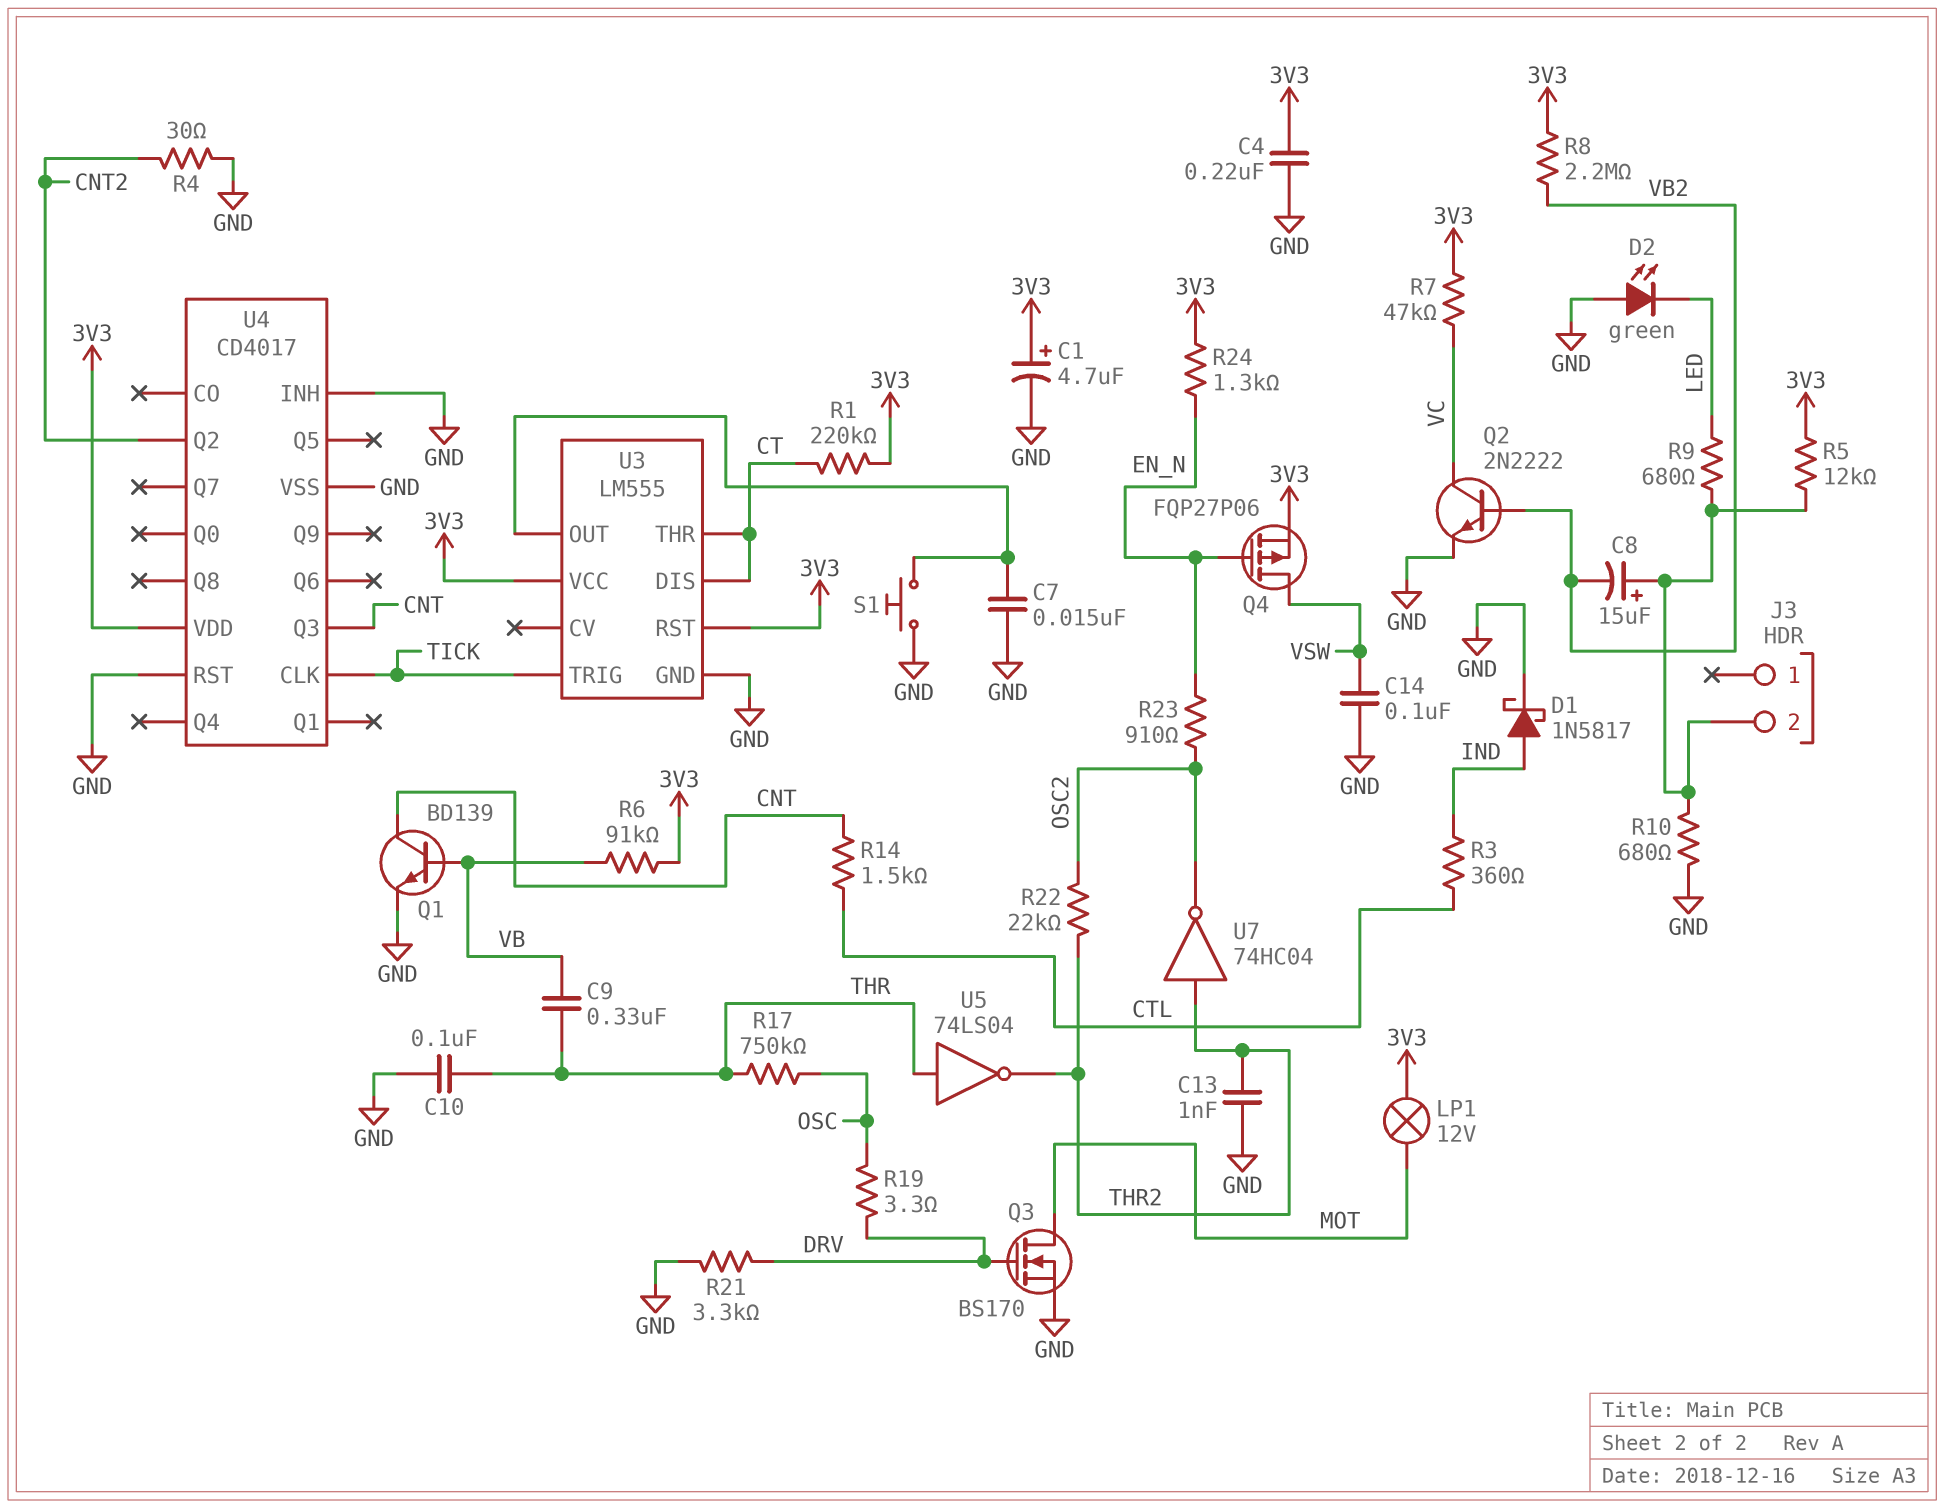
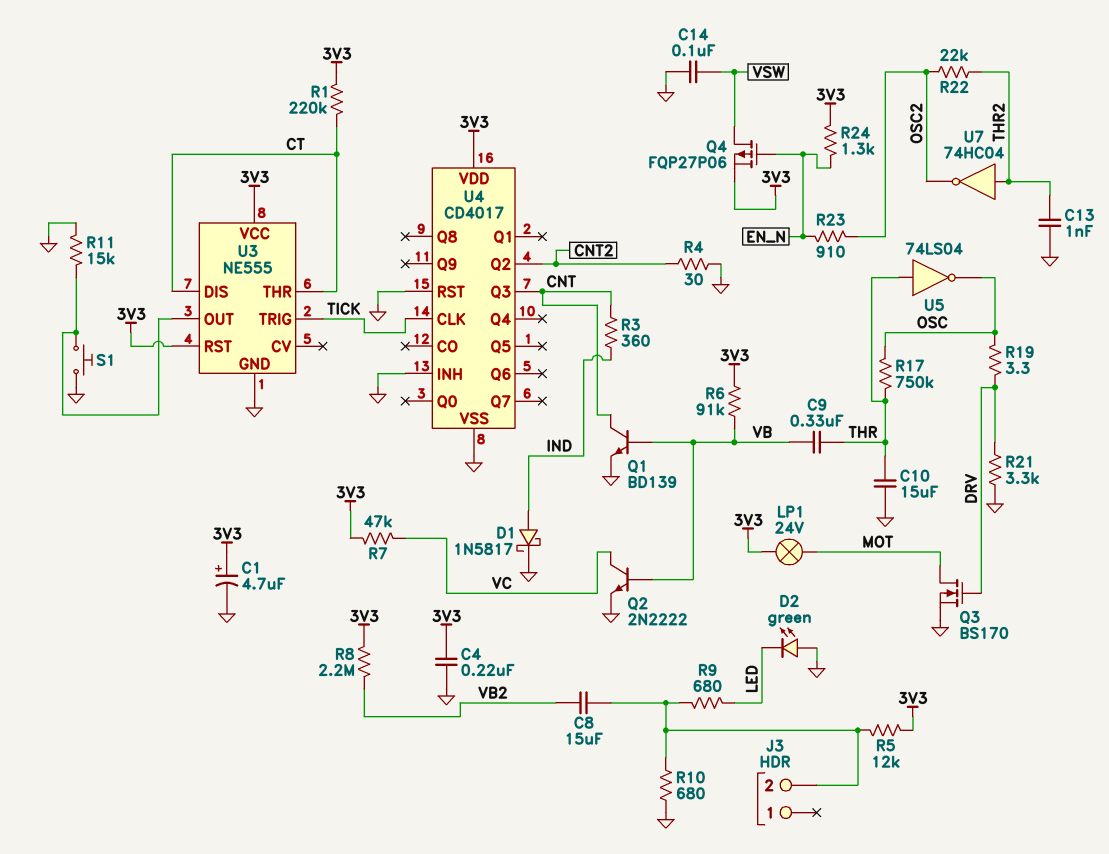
C7: 15nF (GND, U3/OUT) -> none
C8: 15uF (plus J3/2, minus VB2) -> 15uF (J3/2, VB2)
C10: 100nF (GND, THR) -> 15uF (GND, THR)
LP1: lamp 12V (3V3, MOT) -> lamp 24V (3V3, MOT)
Q2: NPN 2N2222 (B VB2, C VC, E GND) -> NPN 2N2222 (B VB, C VC, E GND)
R3: 360 (CTL, IND) -> 360 (CNT, IND)
R11: none -> 15k (GND, U3/OUT)
R14: 1.5k (CNT, CTL) -> none
U3: LM555 -> NE555
U5: NOT 74LS04 (in THR, out THR2) -> NOT 74LS04 (in THR, out OSC)

